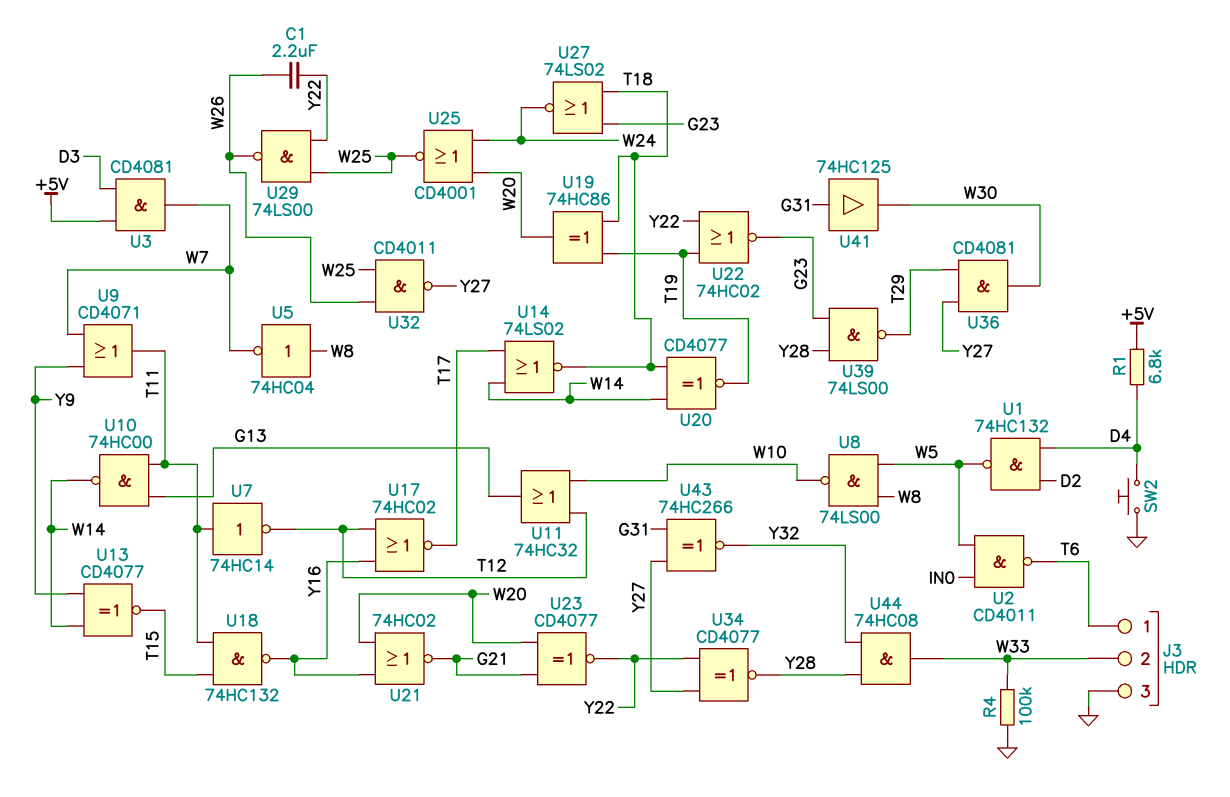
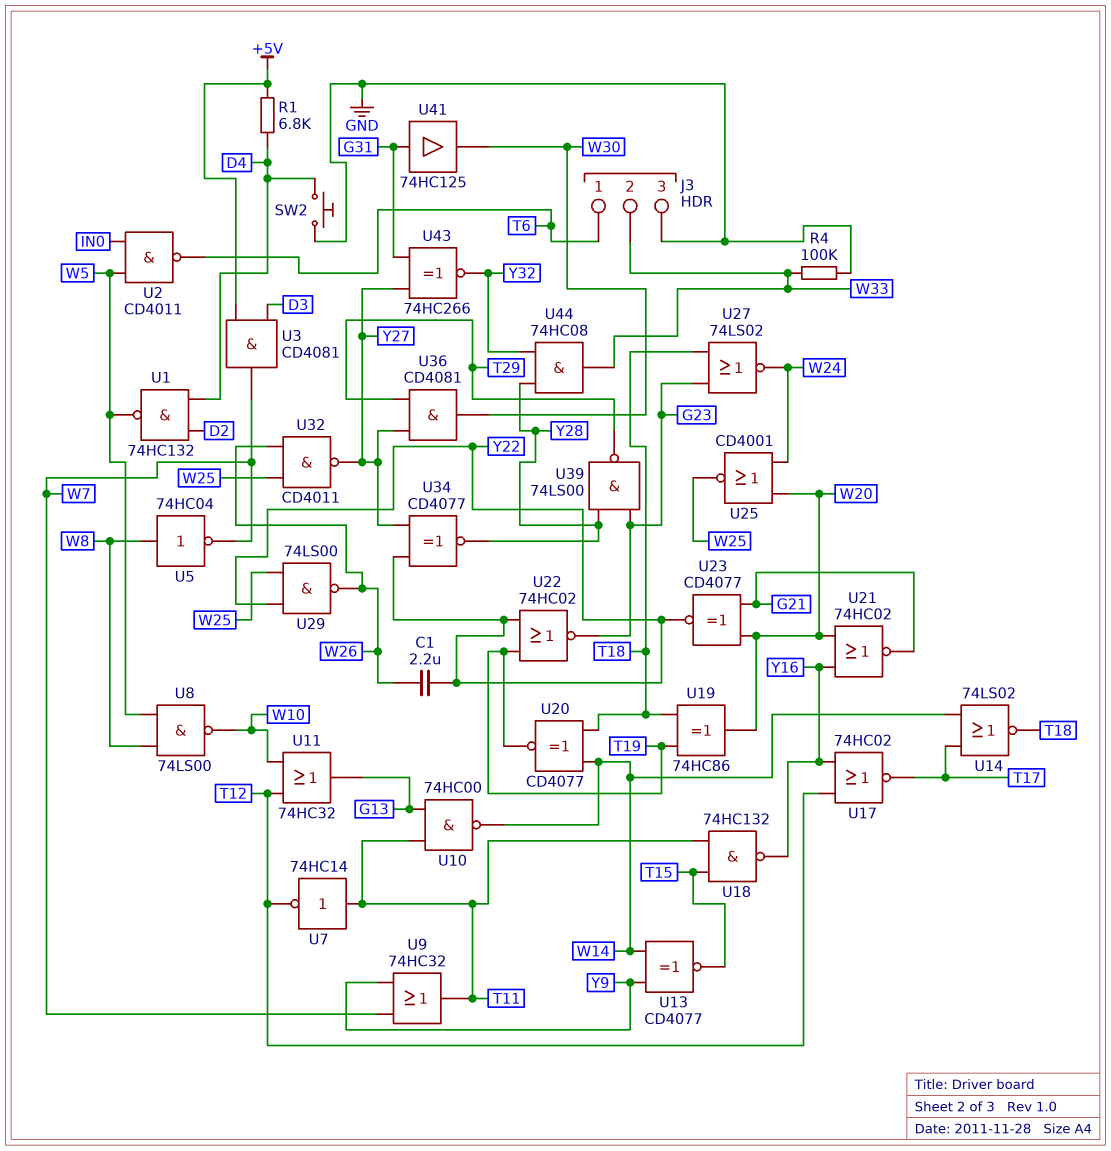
U9: OR CD4071 (in W7, in Y9, out T11) -> OR 74HC32 (in W7, in Y9, out T11)

